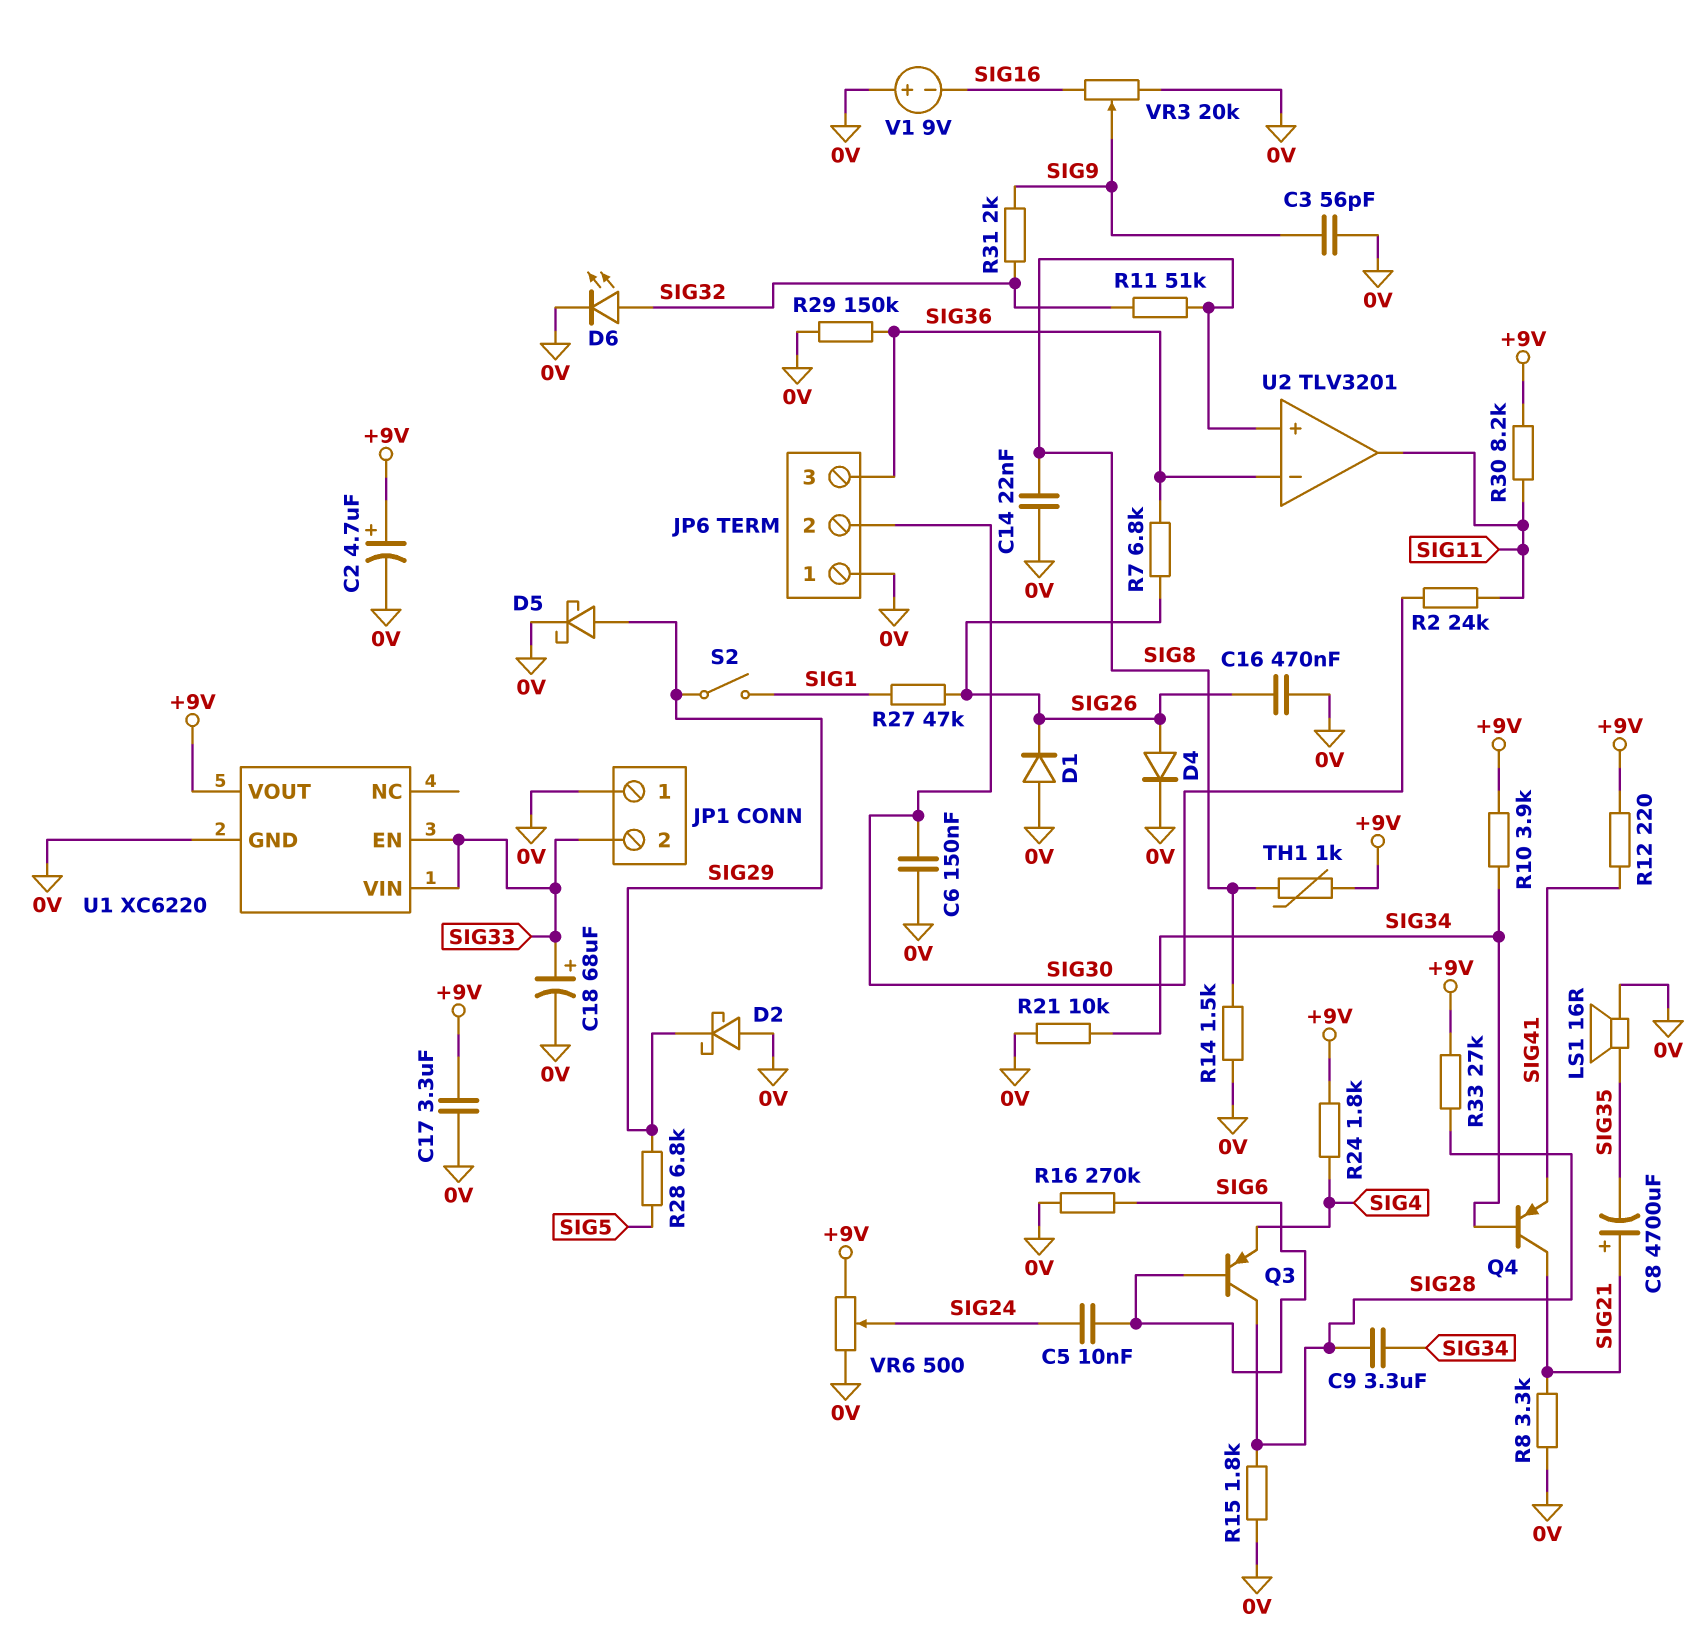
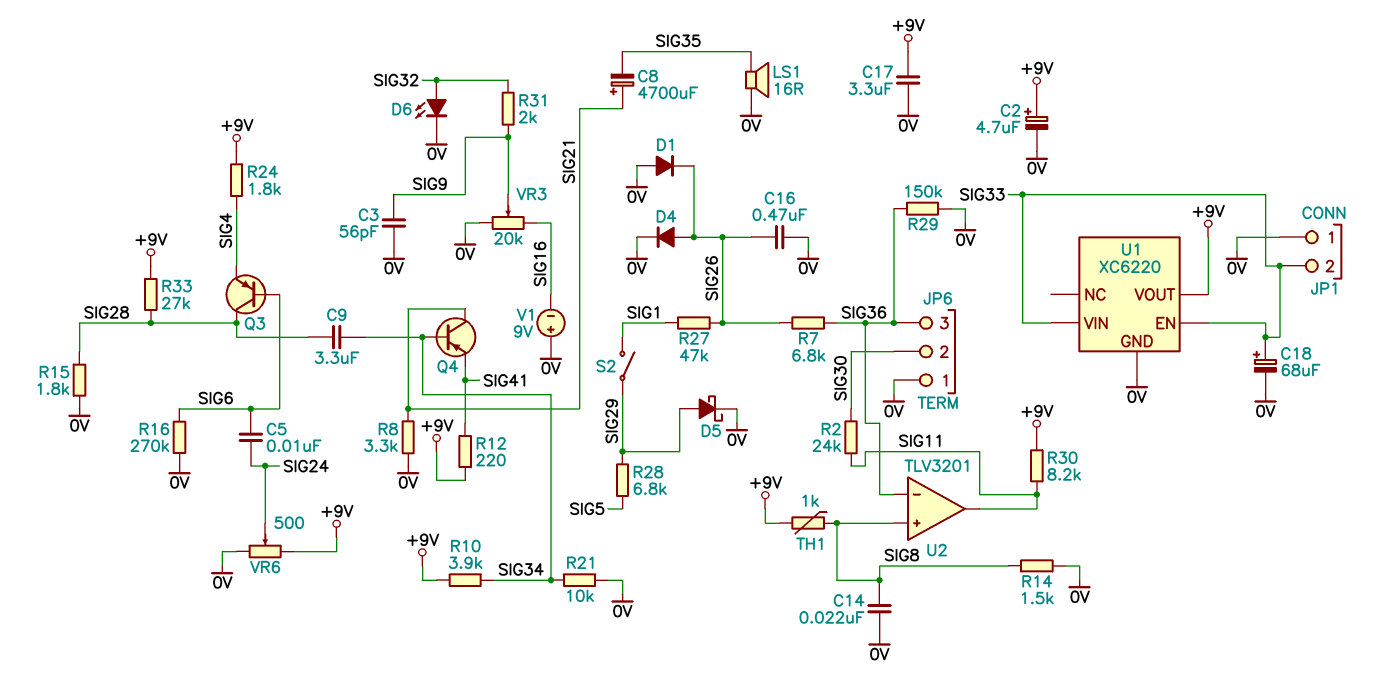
C6: 150nF (0V, SIG30) -> none
D2: schottky (A 0V, K SIG29) -> none
R11: 51k (SIG8, SIG32) -> none

